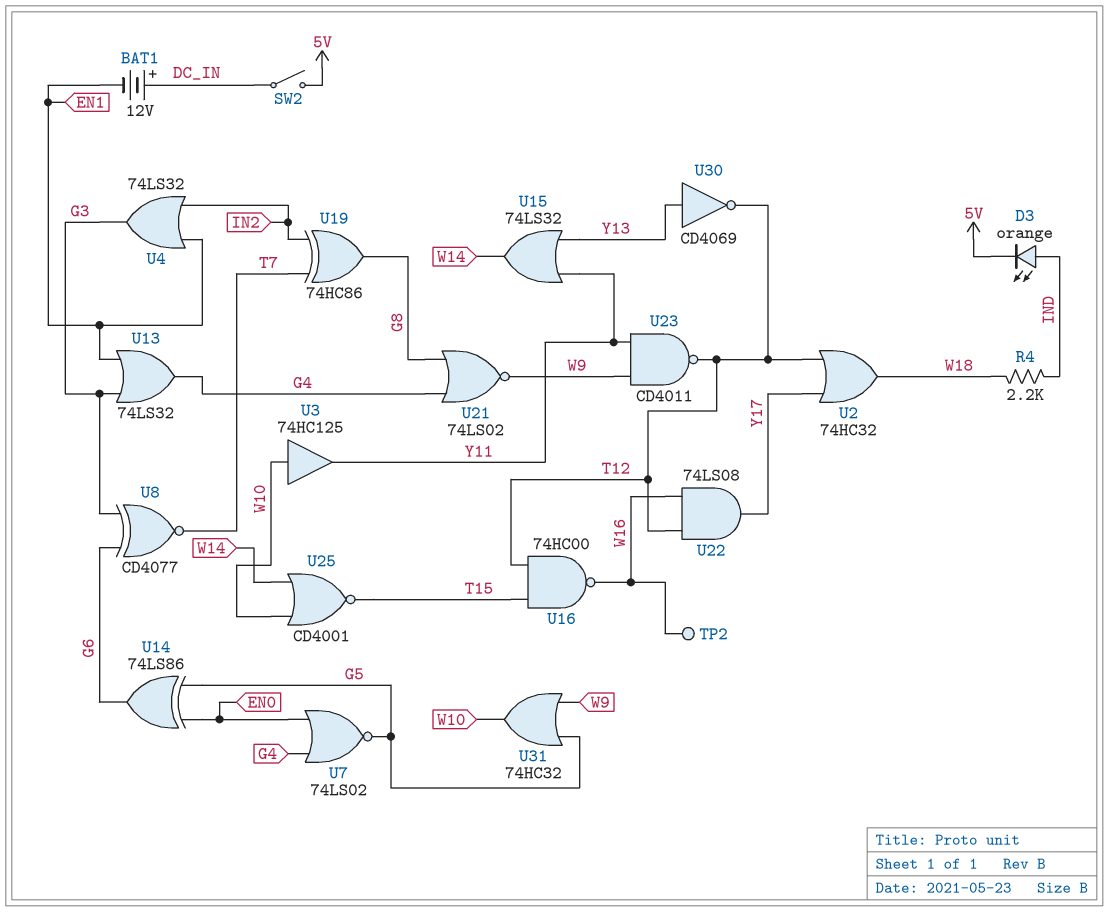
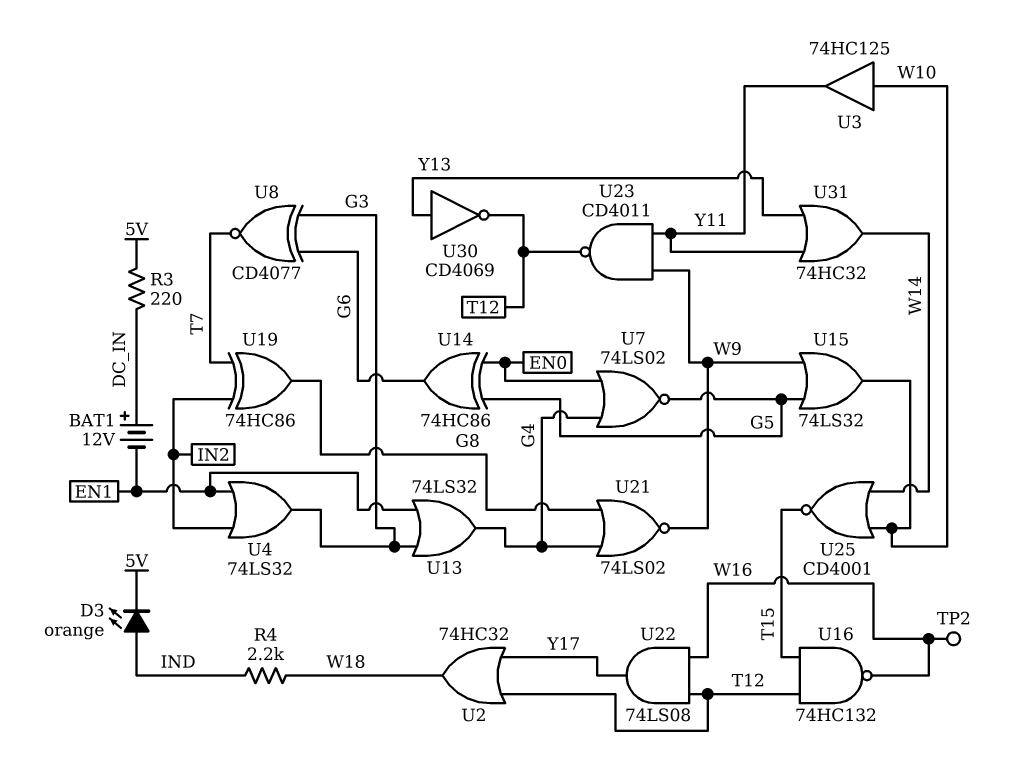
R3: none -> 220 (5V, DC_IN)
SW2: switch (5V, DC_IN) -> none
U14: XOR 74LS86 (in EN0, in G5, out G6) -> XOR 74HC86 (in EN0, in G5, out G6)
U15: OR 74LS32 (in Y11, in Y13, out W14) -> OR 74LS32 (in G5, in W9, out W10)
U16: NAND 74HC00 (in T12, in T15, out W16) -> NAND 74HC132 (in T12, in T15, out W16)
U31: OR 74HC32 (in G5, in W9, out W10) -> OR 74HC32 (in Y11, in Y13, out W14)

